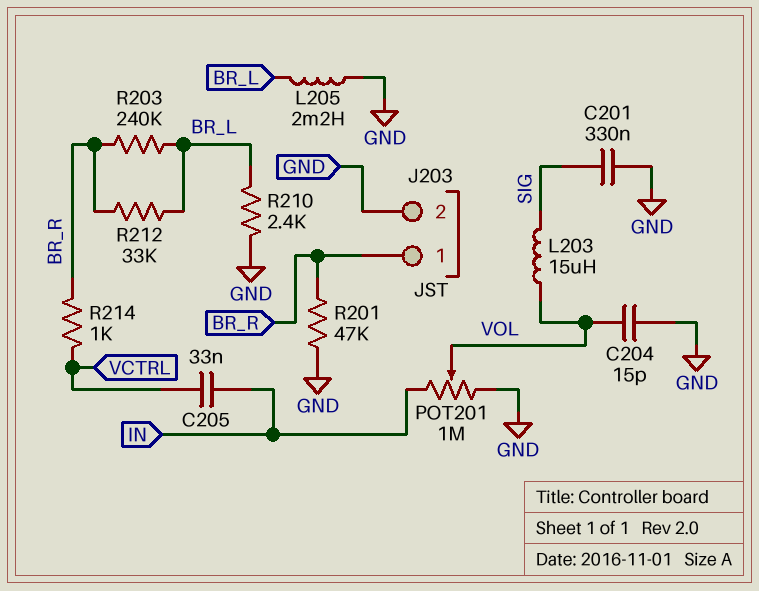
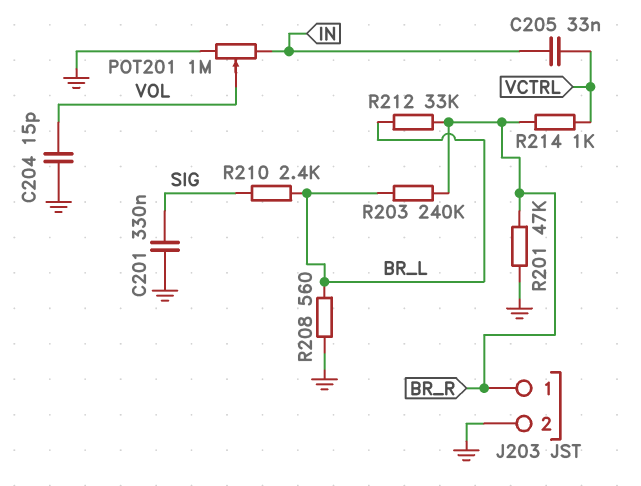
L203: 15uH (SIG, VOL) -> none
L205: 2.2mH (BR_L, GND) -> none
R208: none -> 560 (BR_L, GND)
R210: 2.4k (BR_L, GND) -> 2.4k (BR_L, SIG)

